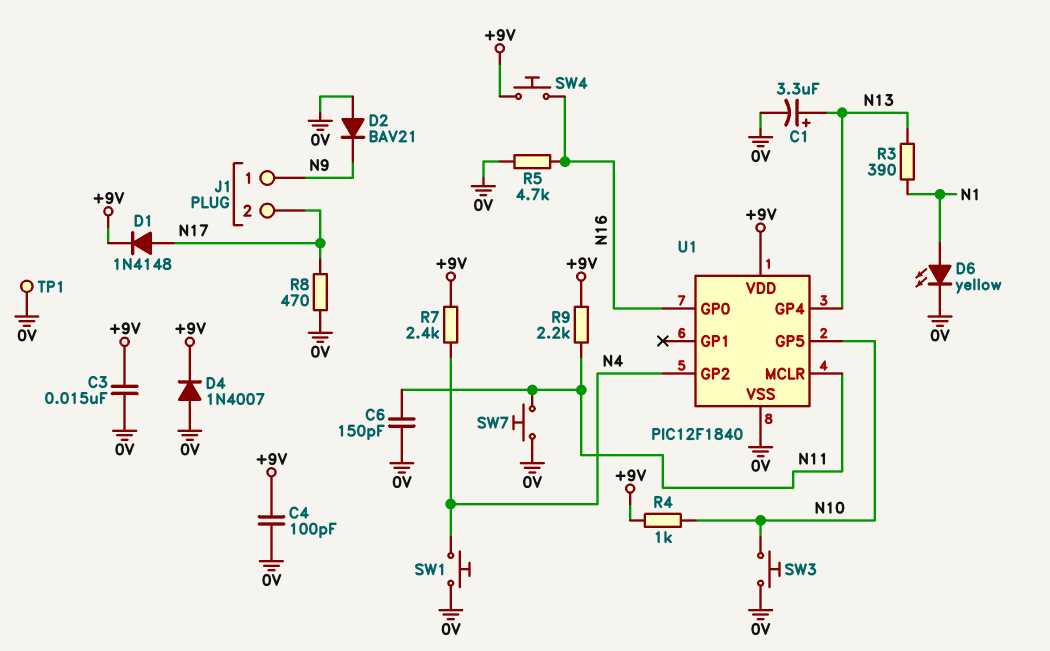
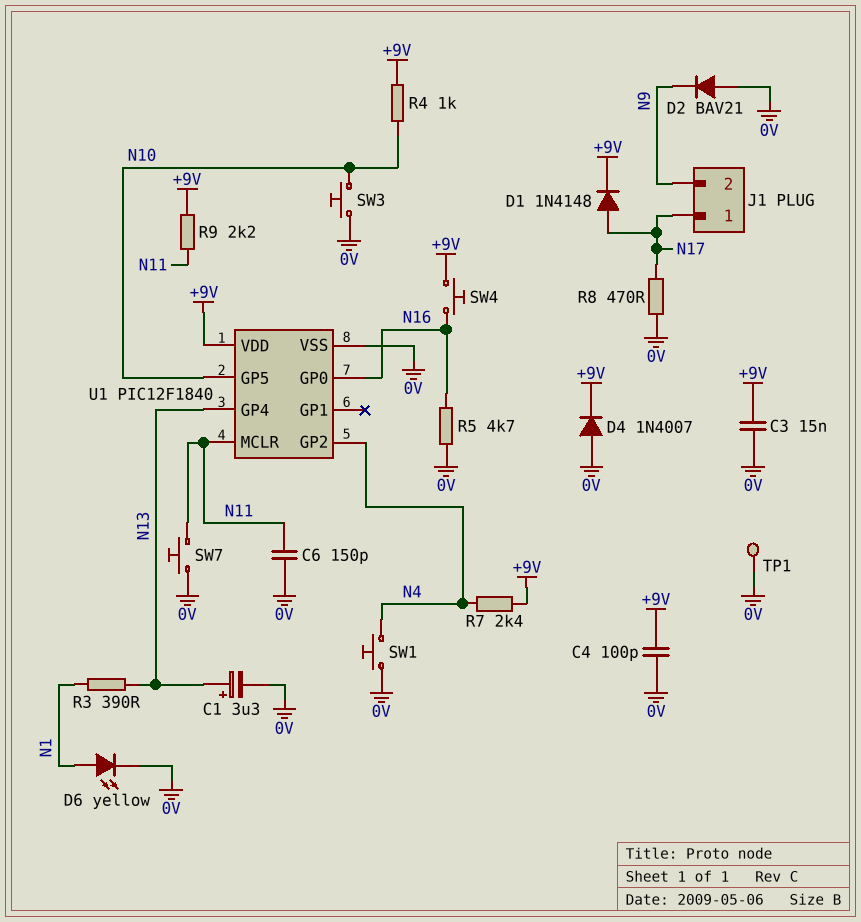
J1 pin 1: N9 -> N17
J1 pin 2: N17 -> N9

